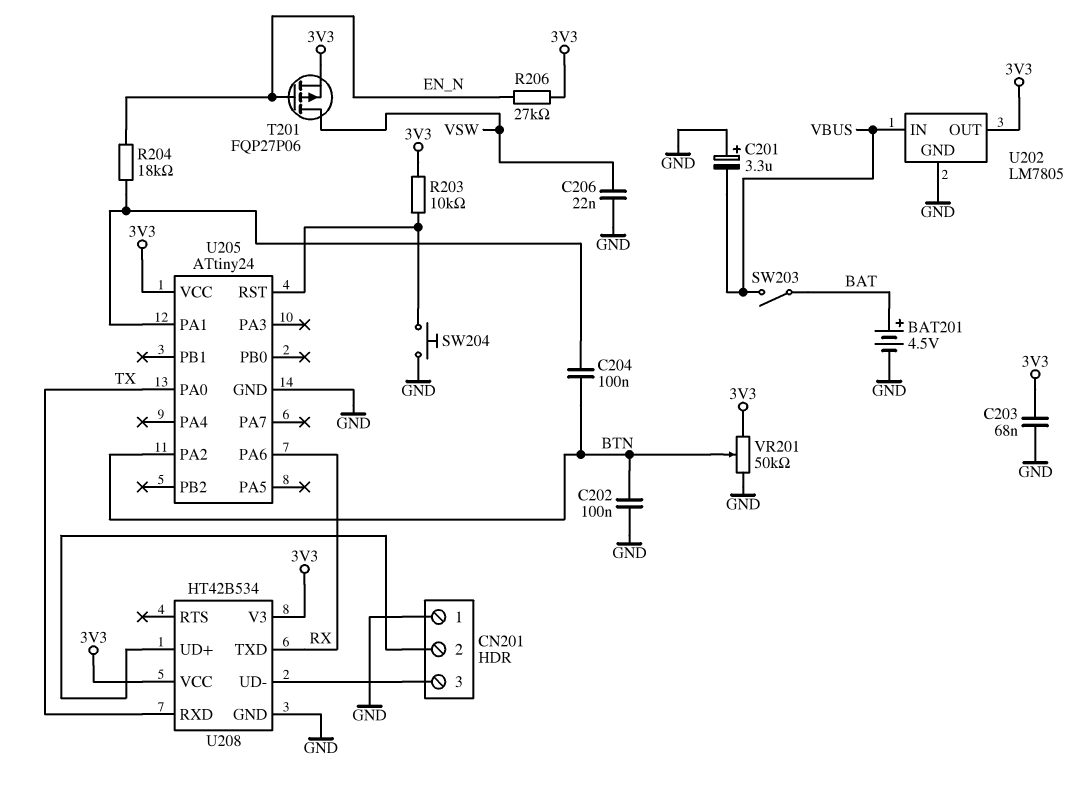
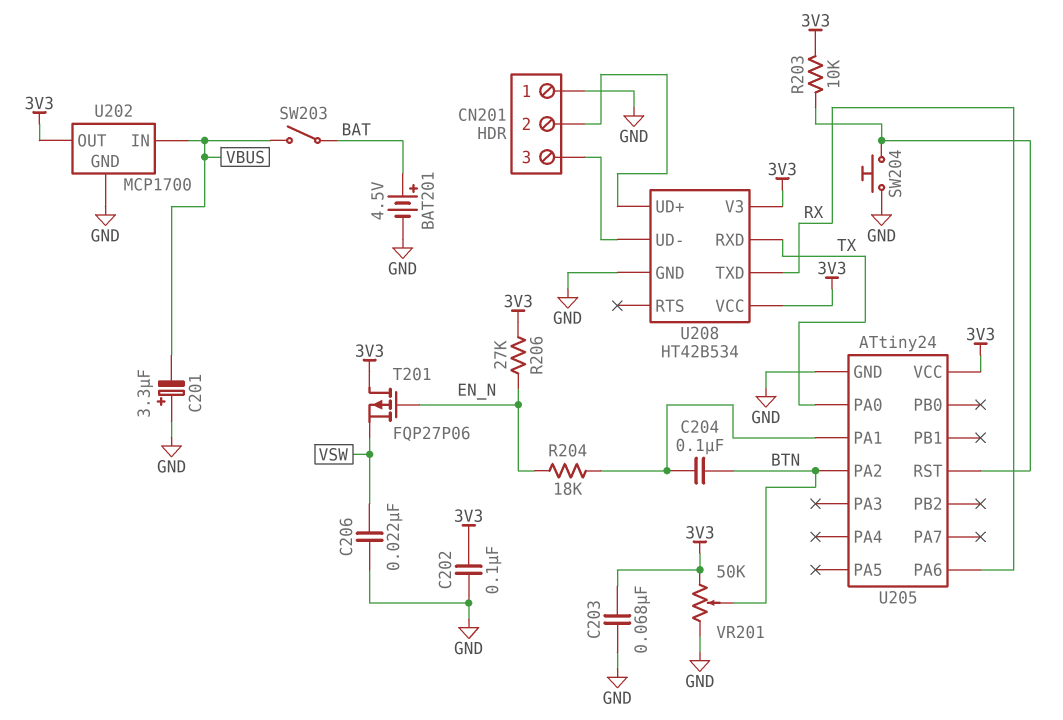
C202: 100nF (BTN, GND) -> 100nF (3V3, GND)
T201: PMOS FQP27P06 (G EN_N, D VSW, S 3V3) -> PMOS FQP27P06 (G EN_N, D 3V3, S VSW)
U202: LM7805 -> MCP1700

